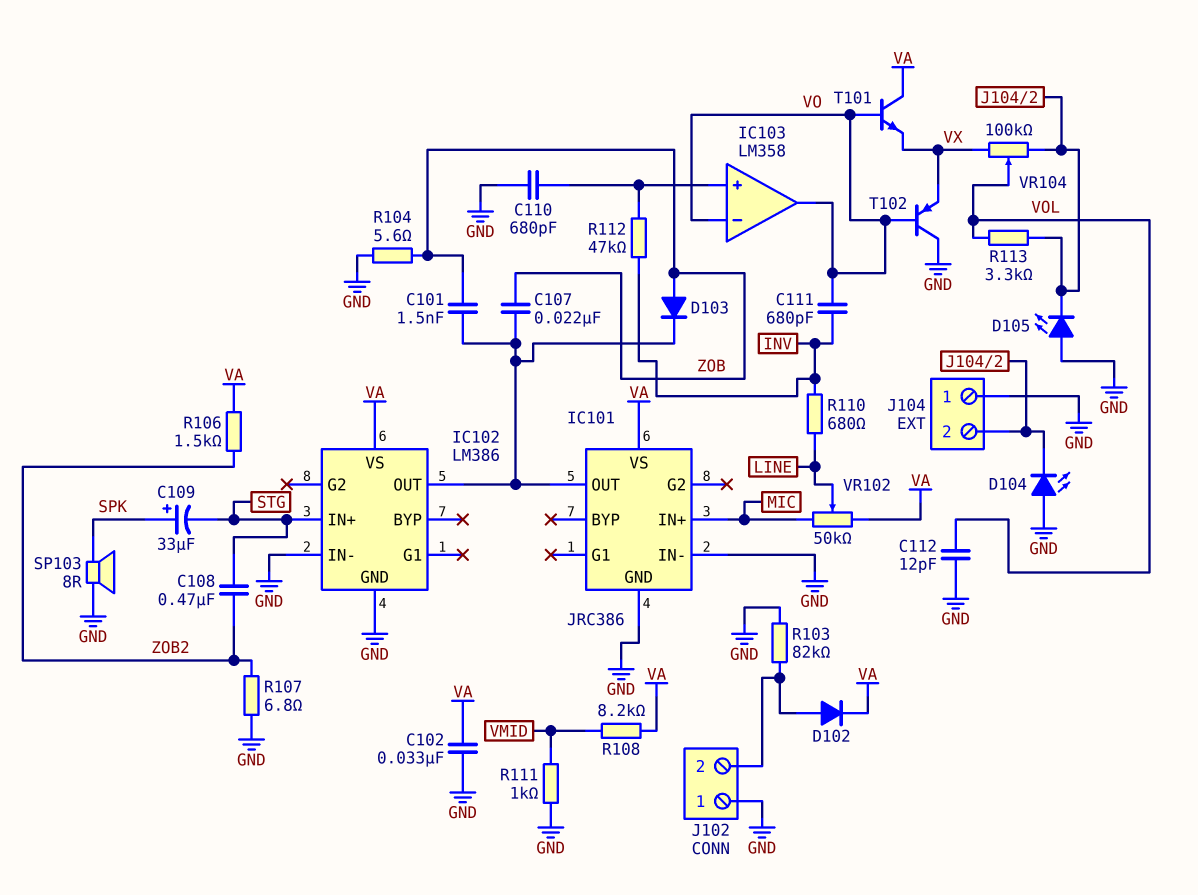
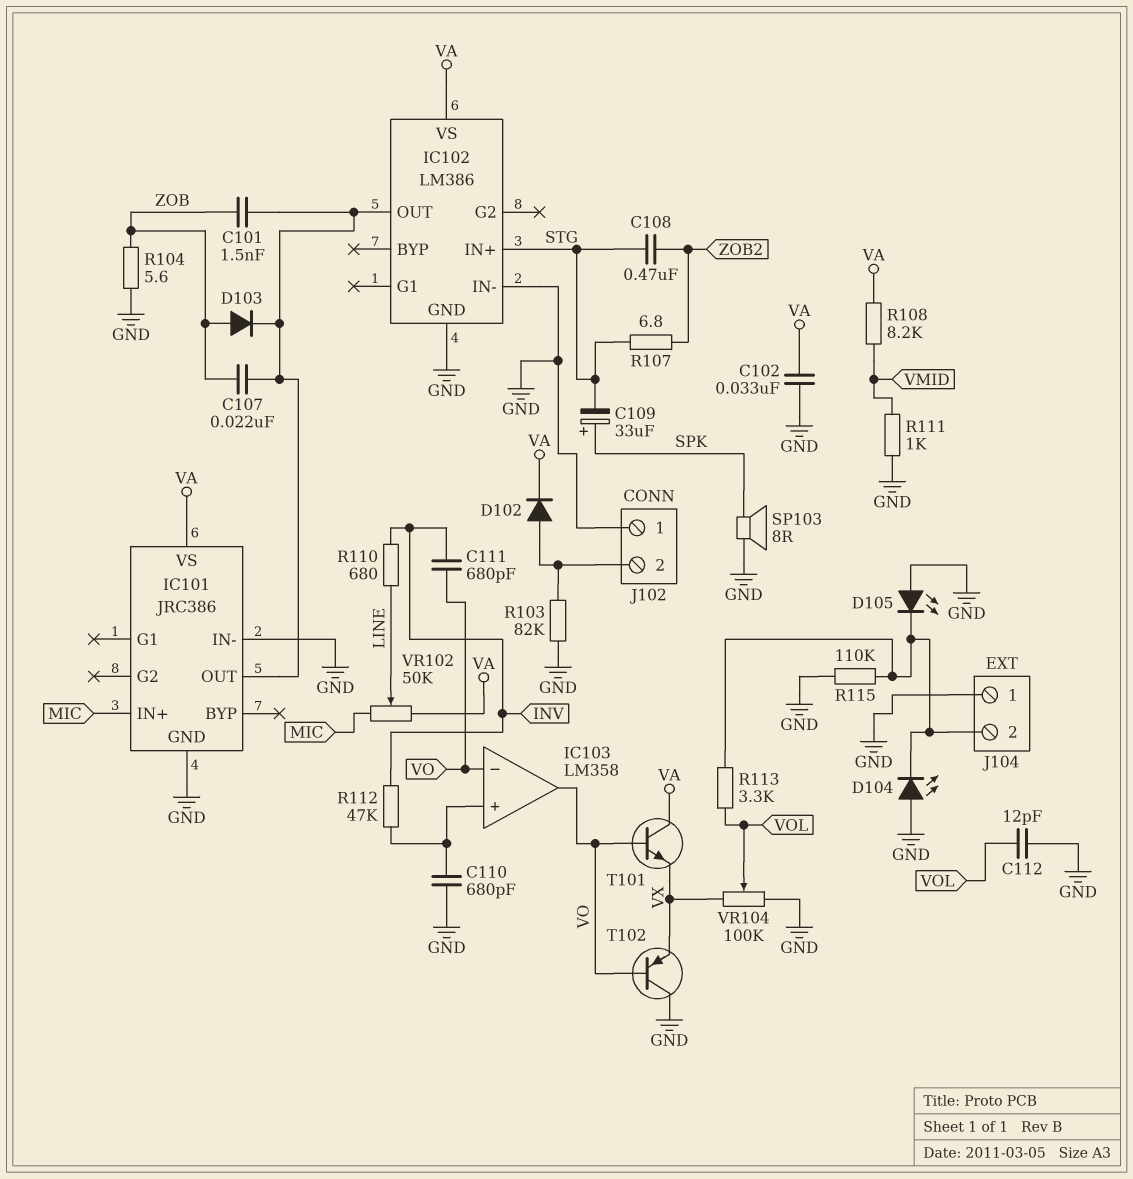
R106: 1.5k (VA, ZOB2) -> none
R107: 6.8 (GND, ZOB2) -> 6.8 (STG, ZOB2)
R115: none -> 110k (GND, J104/2)
VR104: 100k (J104/2, VX, wiper VOL) -> 100k (GND, VX, wiper VOL)

